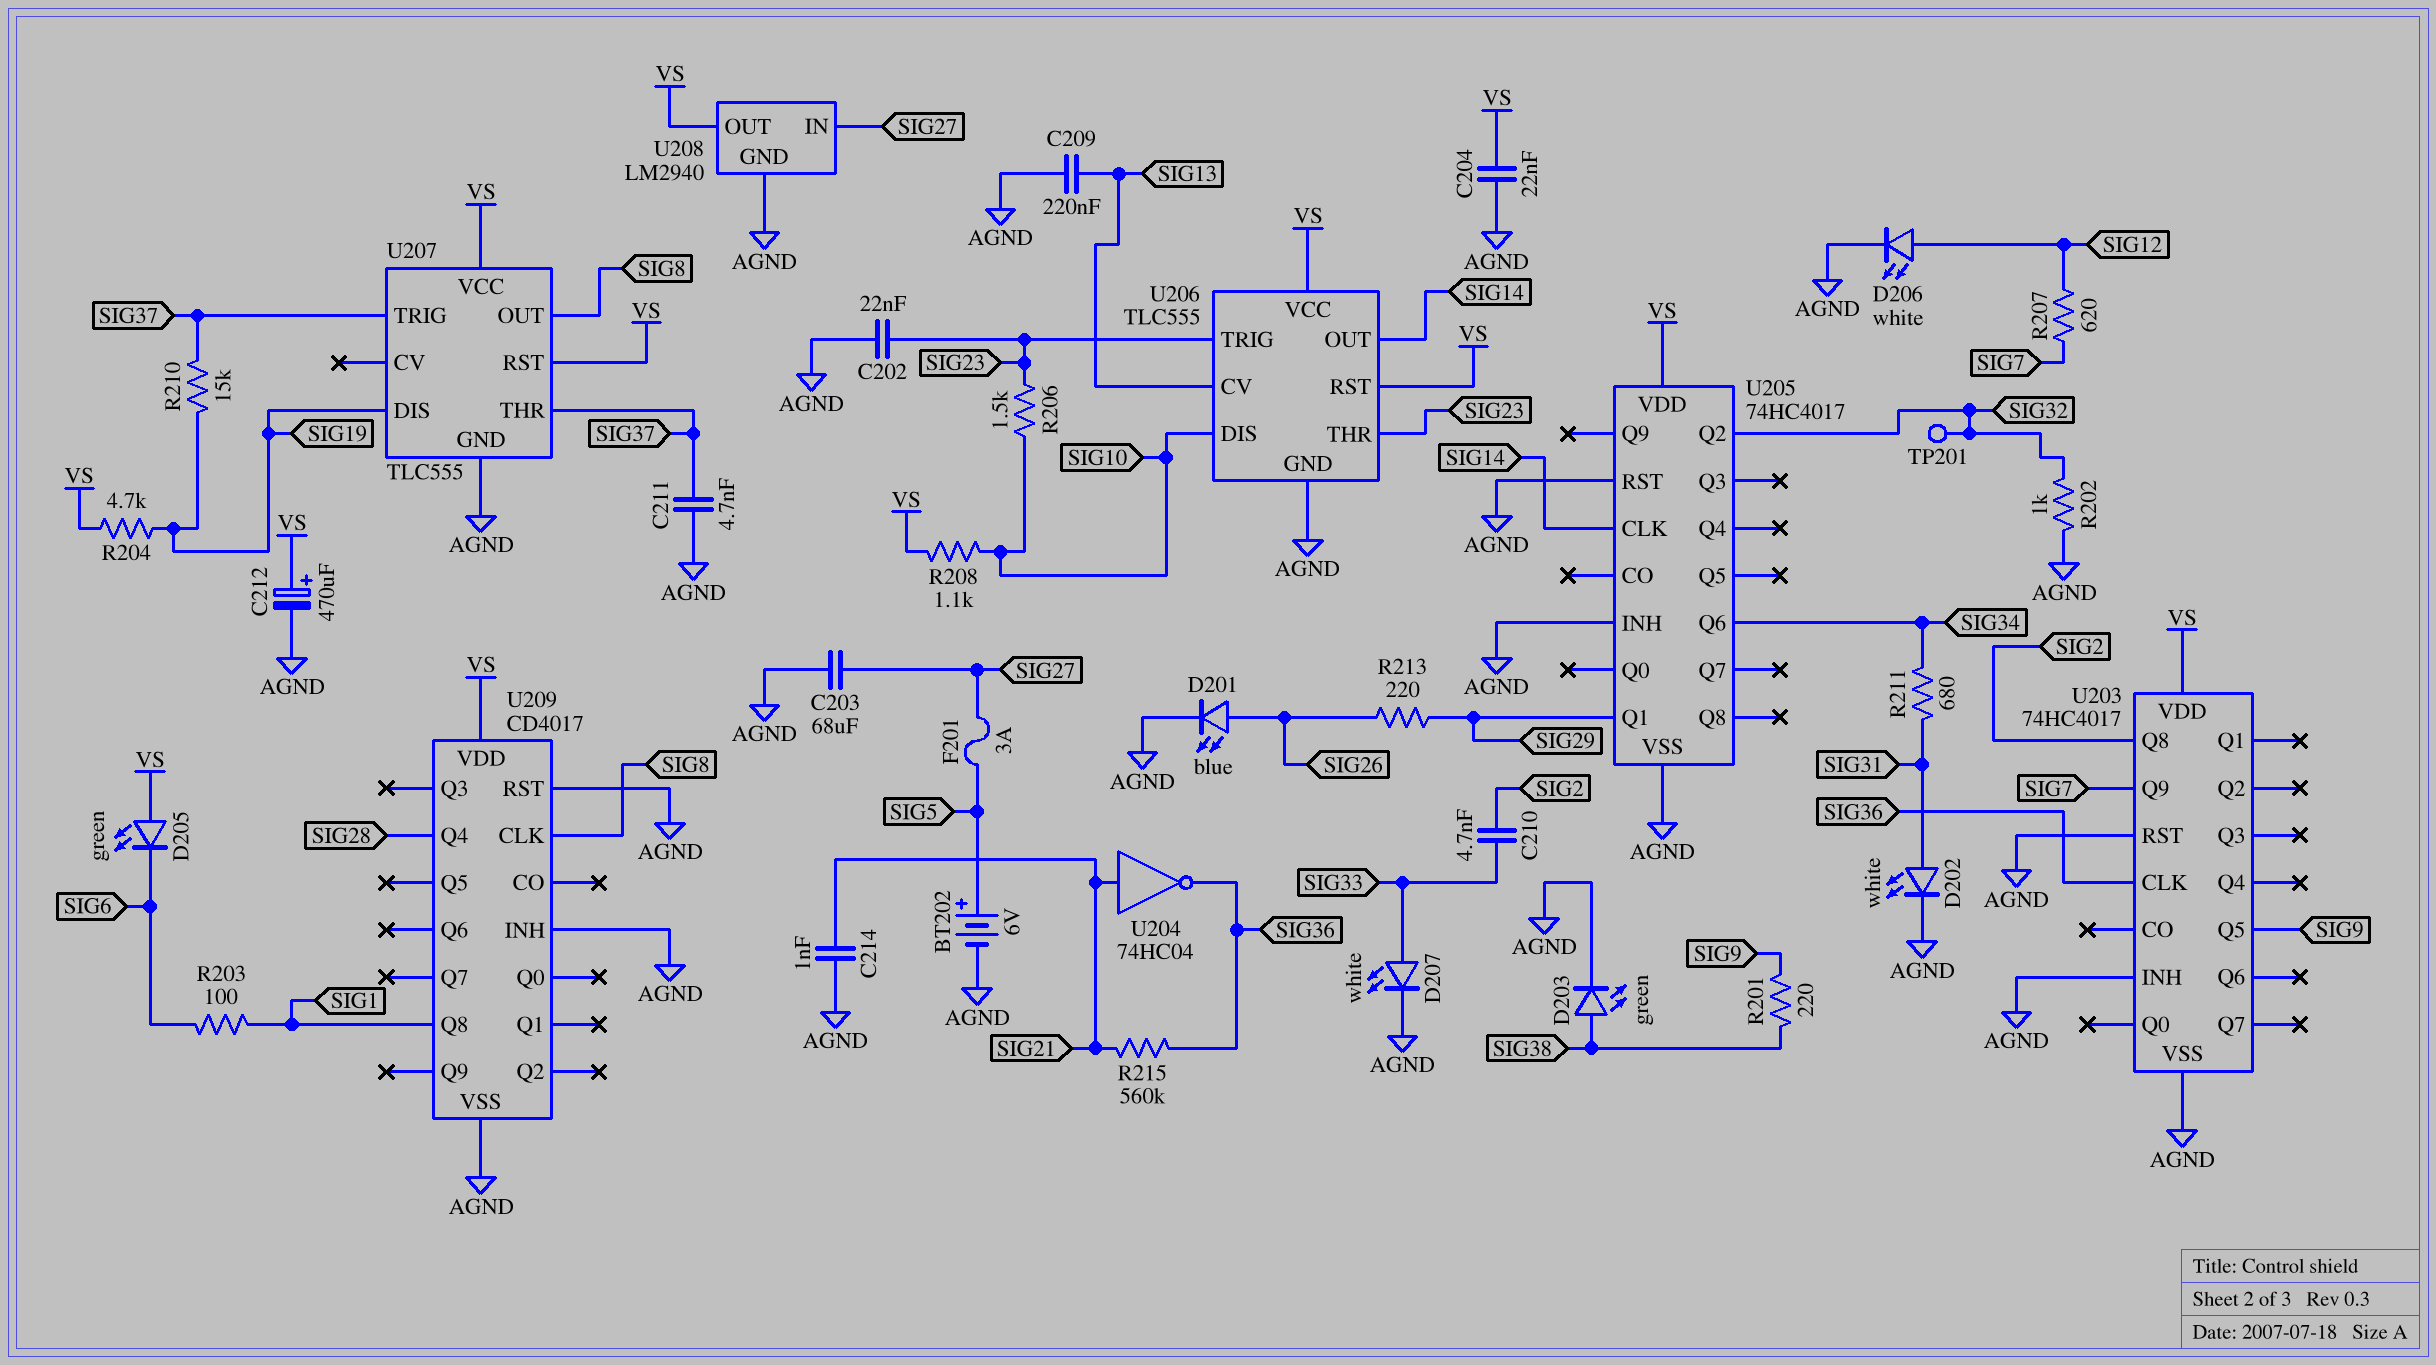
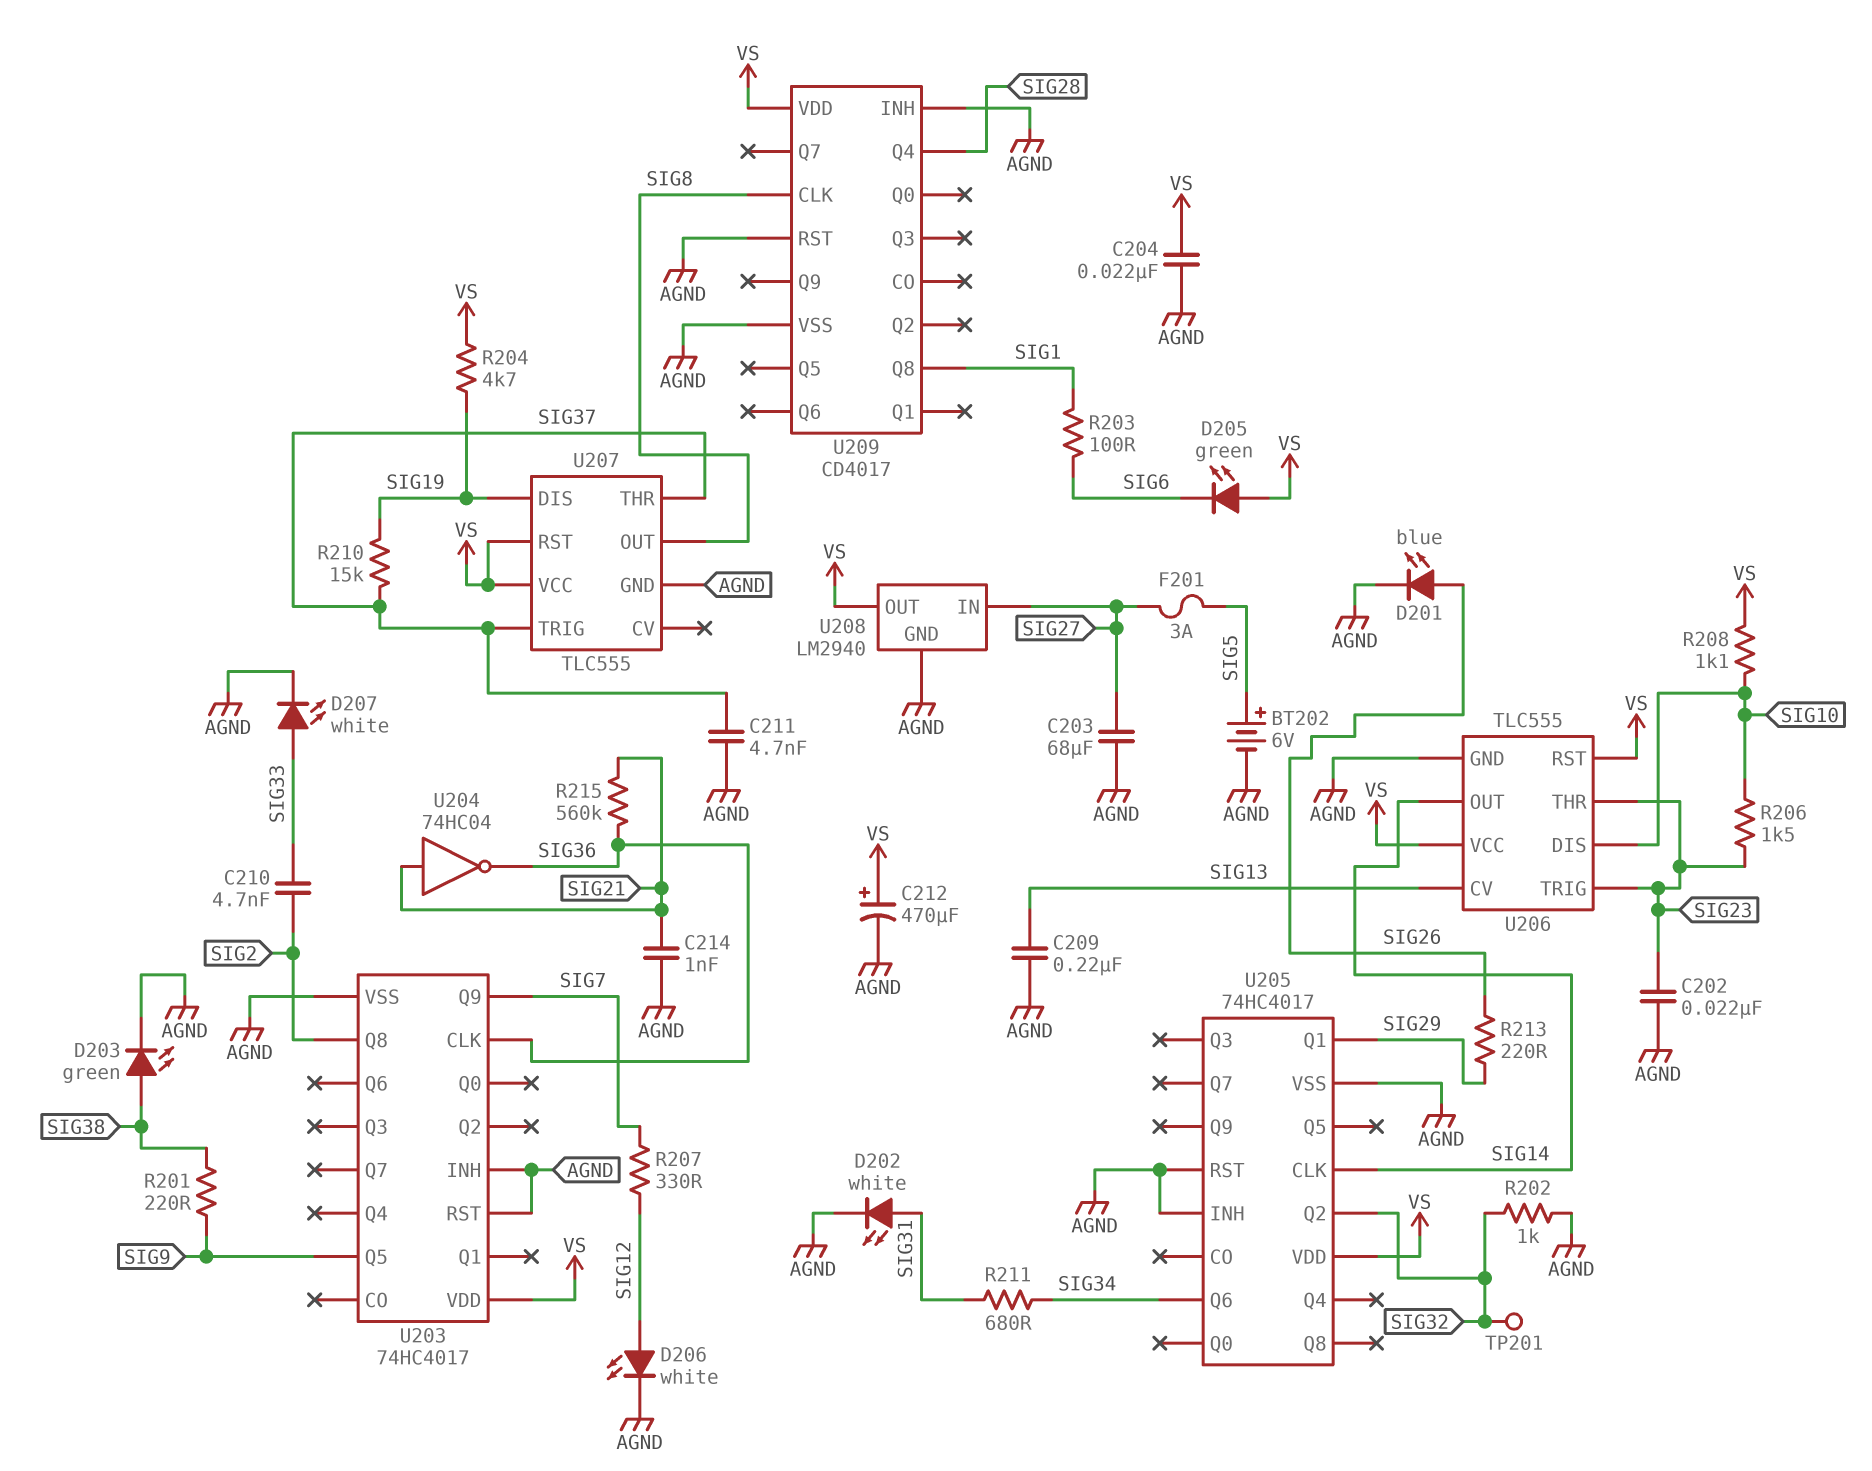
R207: 620 (SIG7, SIG12) -> 330 (SIG7, SIG12)

